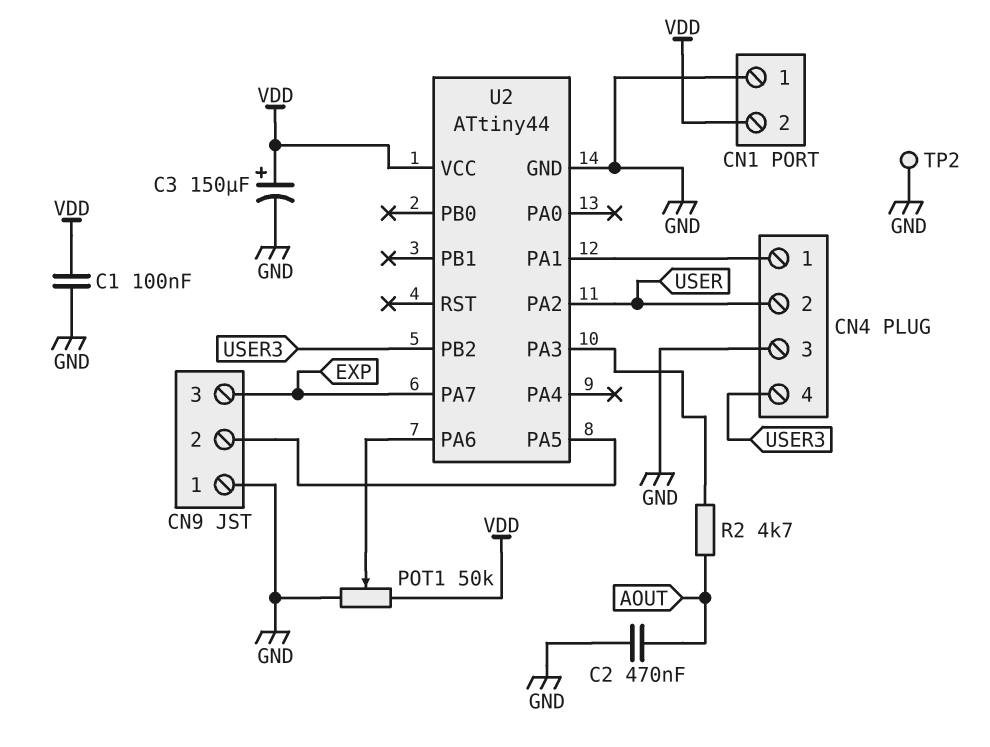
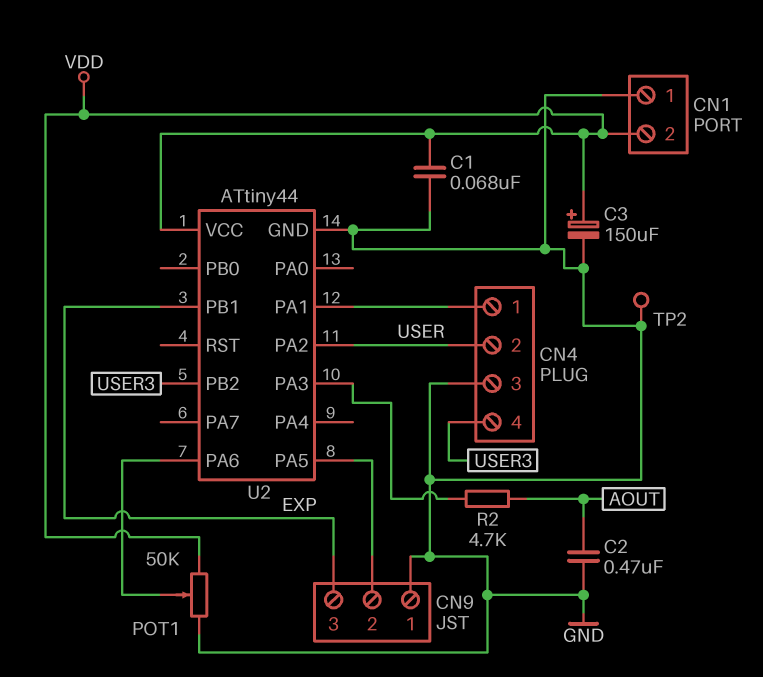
C1: 100nF (GND, VDD) -> 68nF (GND, VDD)
U2 pin PA7: EXP -> none
U2 pin PB1: none -> EXP

